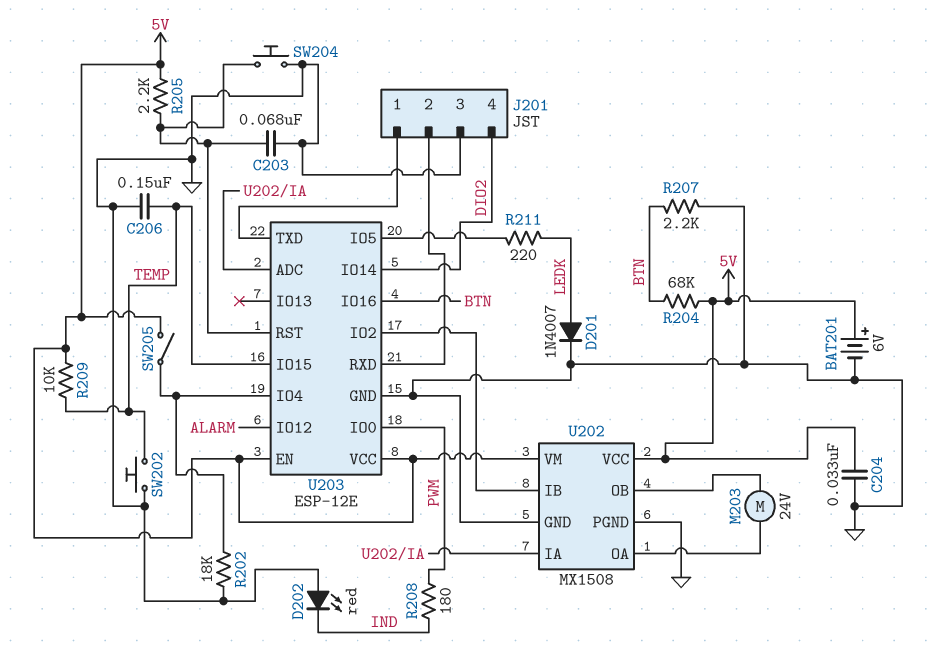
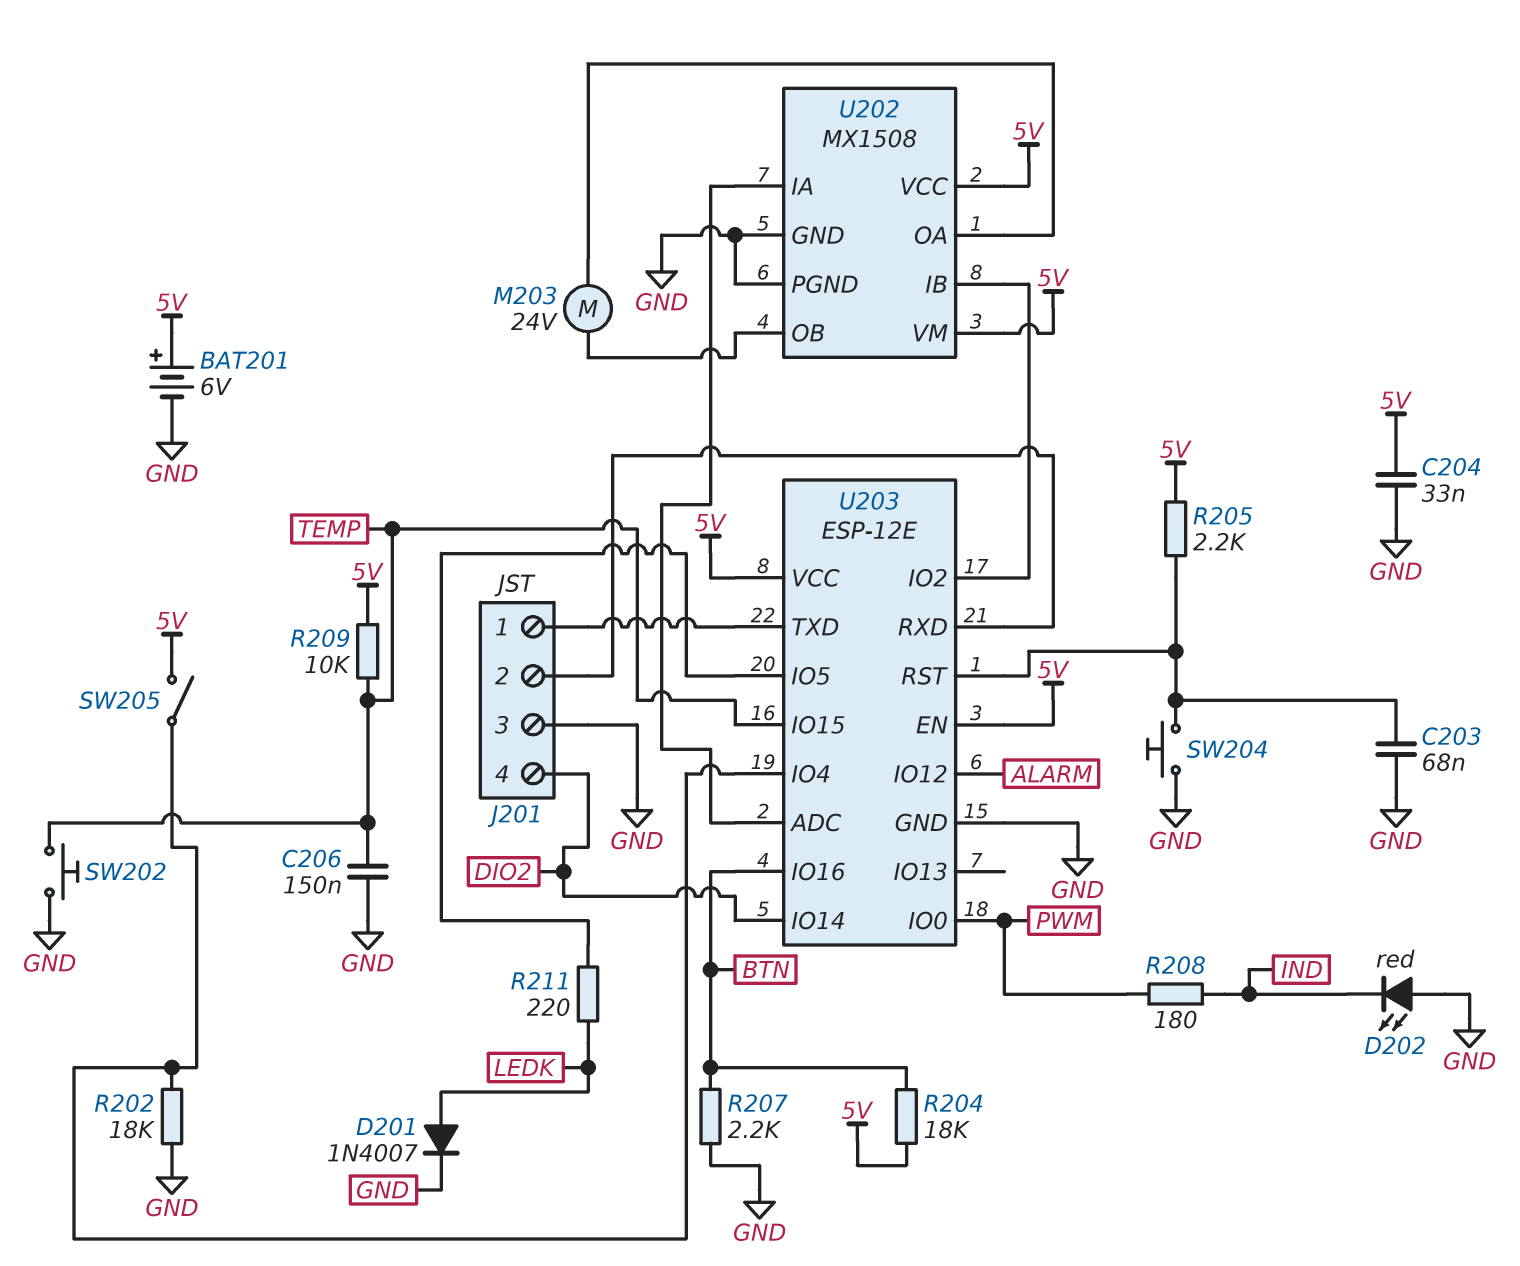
R204: 68k (5V, BTN) -> 18k (5V, BTN)

